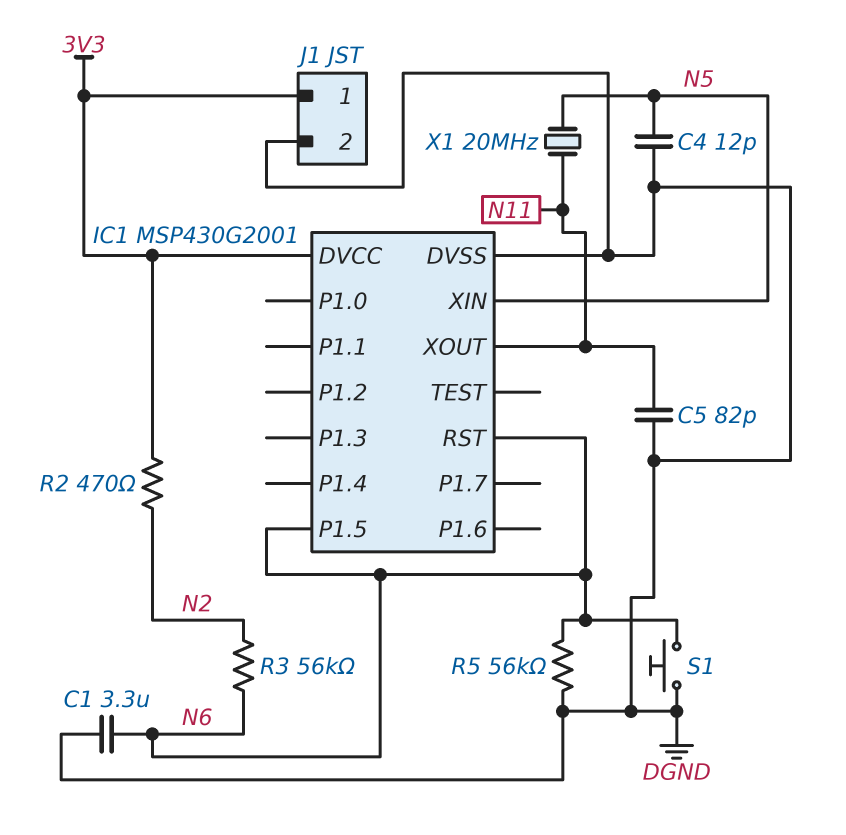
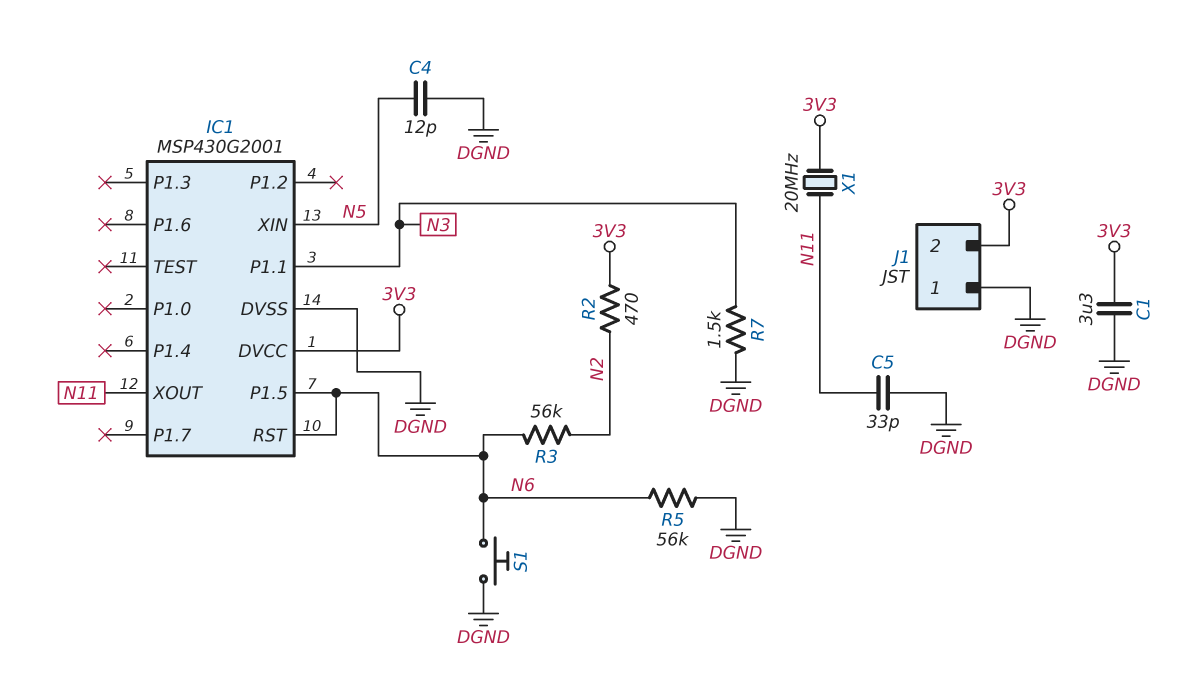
C1: 3.3uF (DGND, N6) -> 3.3uF (3V3, DGND)
C5: 82pF (DGND, N11) -> 33pF (DGND, N11)
IC1 pin P1.1: none -> N3
J1 pin 1: 3V3 -> DGND
J1 pin 2: DGND -> 3V3
R7: none -> 1.5k (DGND, N3)
X1: 20MHz (N5, N11) -> 20MHz (3V3, N11)

